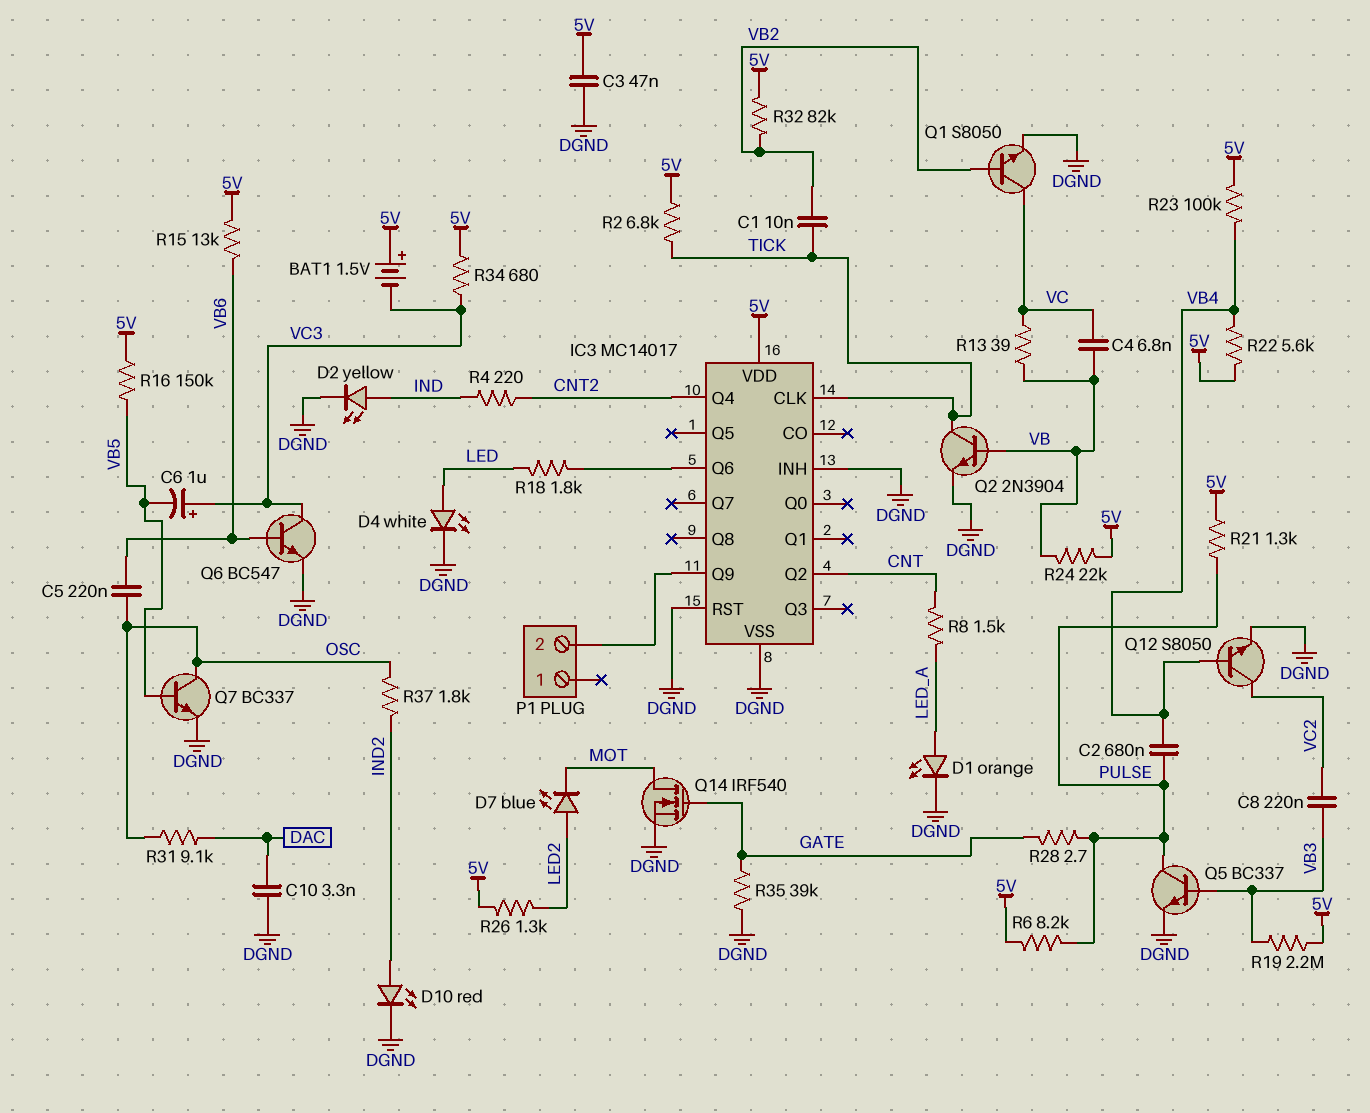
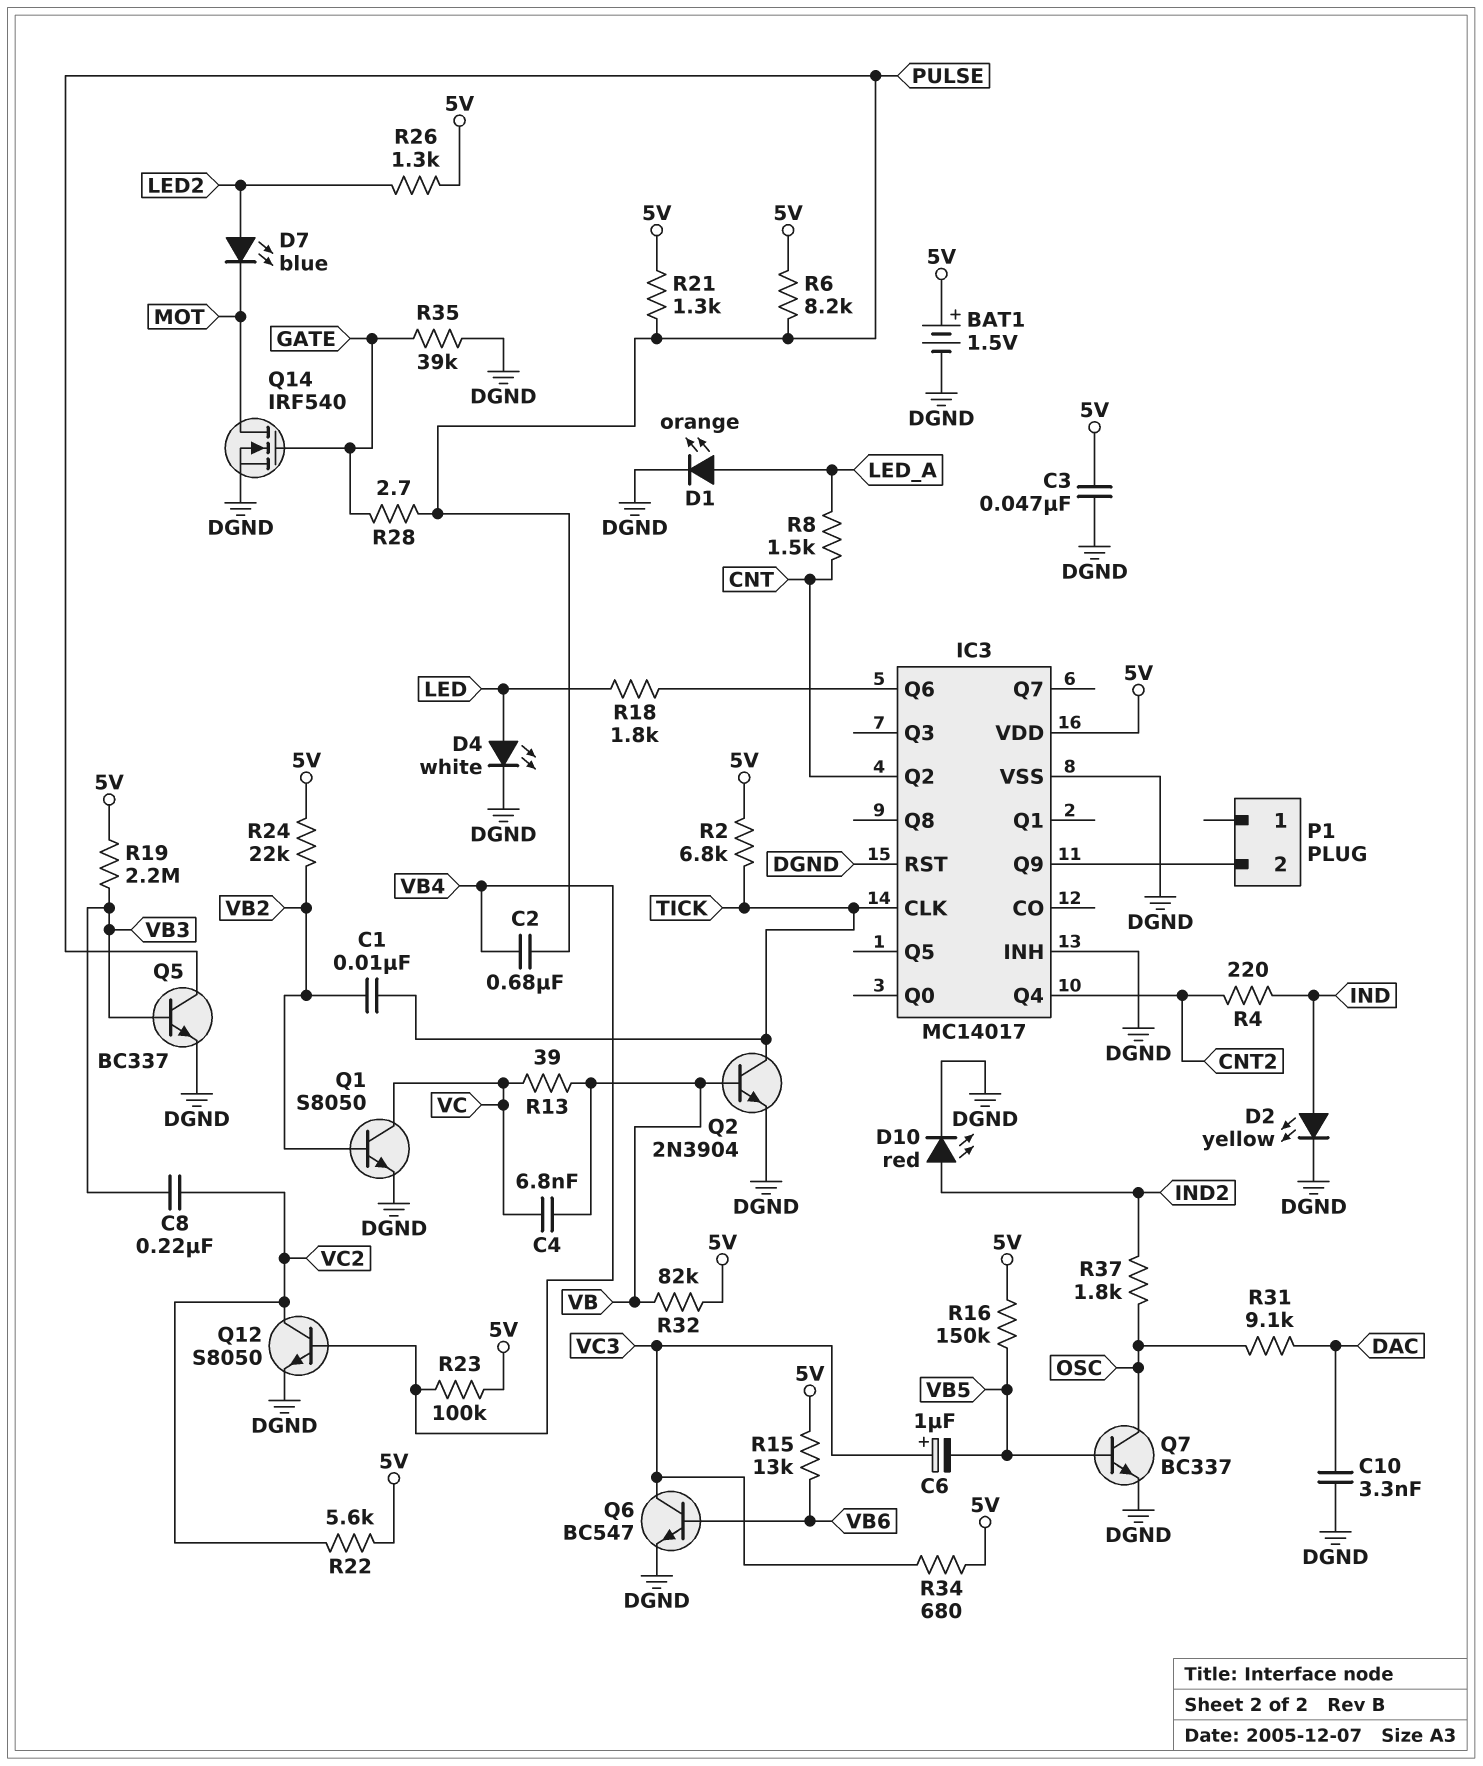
BAT1: 1.5V (plus 5V, minus VC3) -> 1.5V (plus 5V, minus DGND)
C5: 220nF (OSC, VB6) -> none
R22: 5.6k (5V, VB4) -> 5.6k (5V, VC2)
R24: 22k (5V, VB) -> 22k (5V, VB2)
R32: 82k (5V, VB2) -> 82k (5V, VB)

